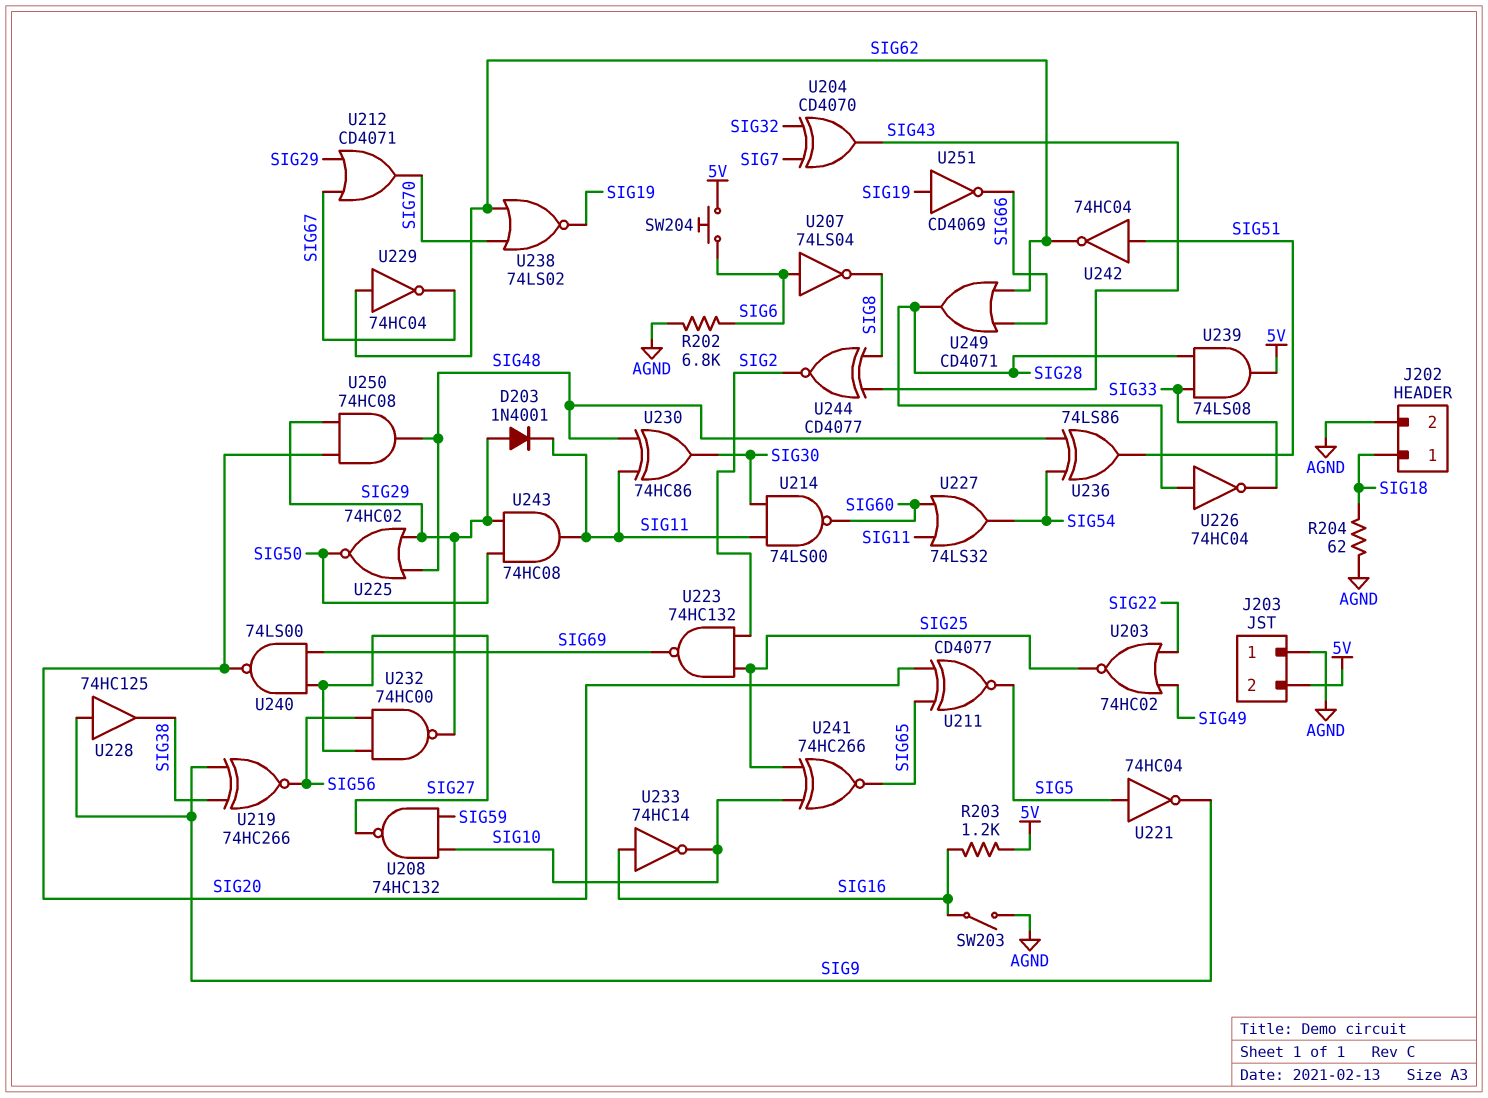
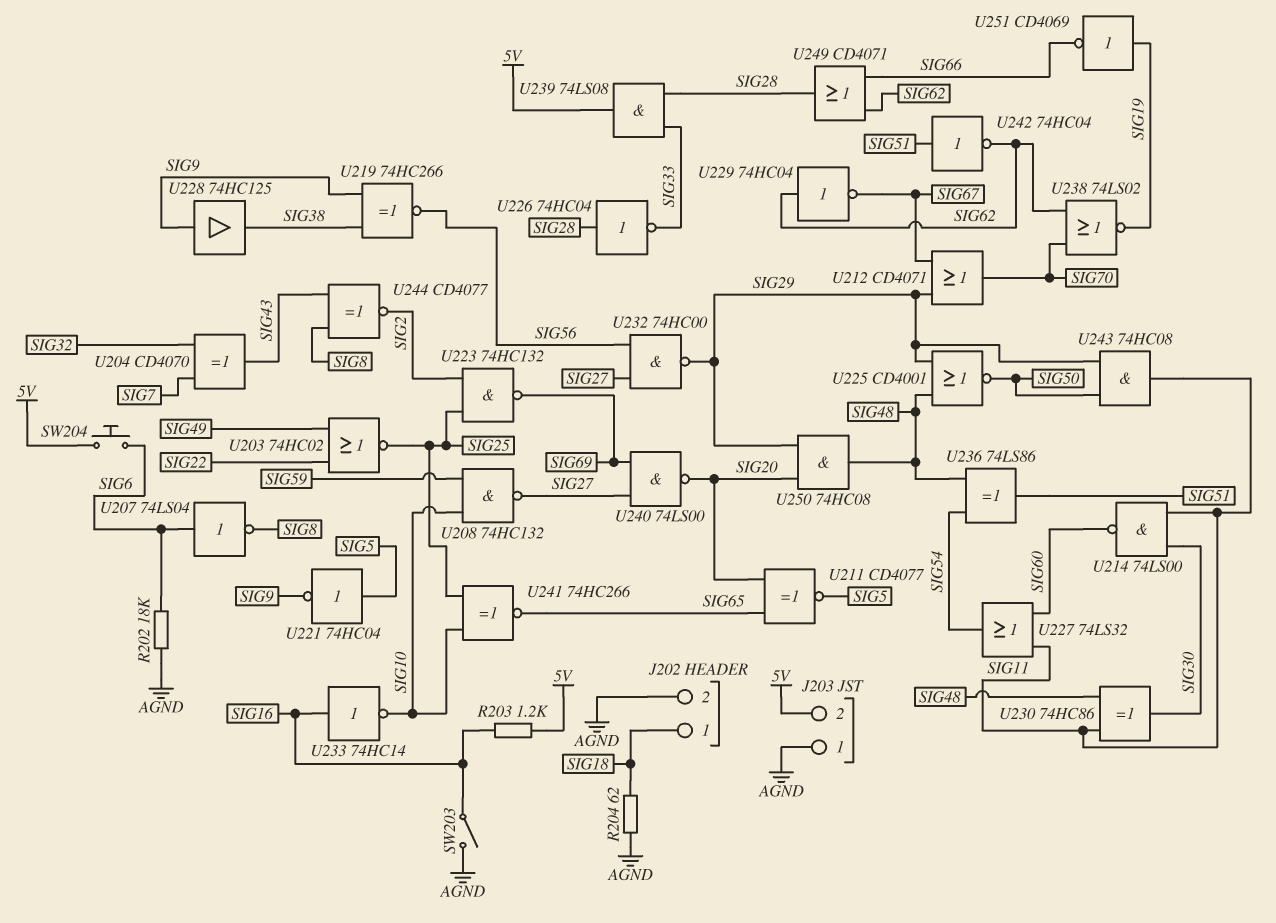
D203: diode 1N4001 (A SIG29, K SIG11) -> none
R202: 6.8k (AGND, SIG6) -> 18k (AGND, SIG6)
U225: NOR 74HC02 (in SIG29, in SIG48, out SIG50) -> NOR CD4001 (in SIG29, in SIG48, out SIG50)

